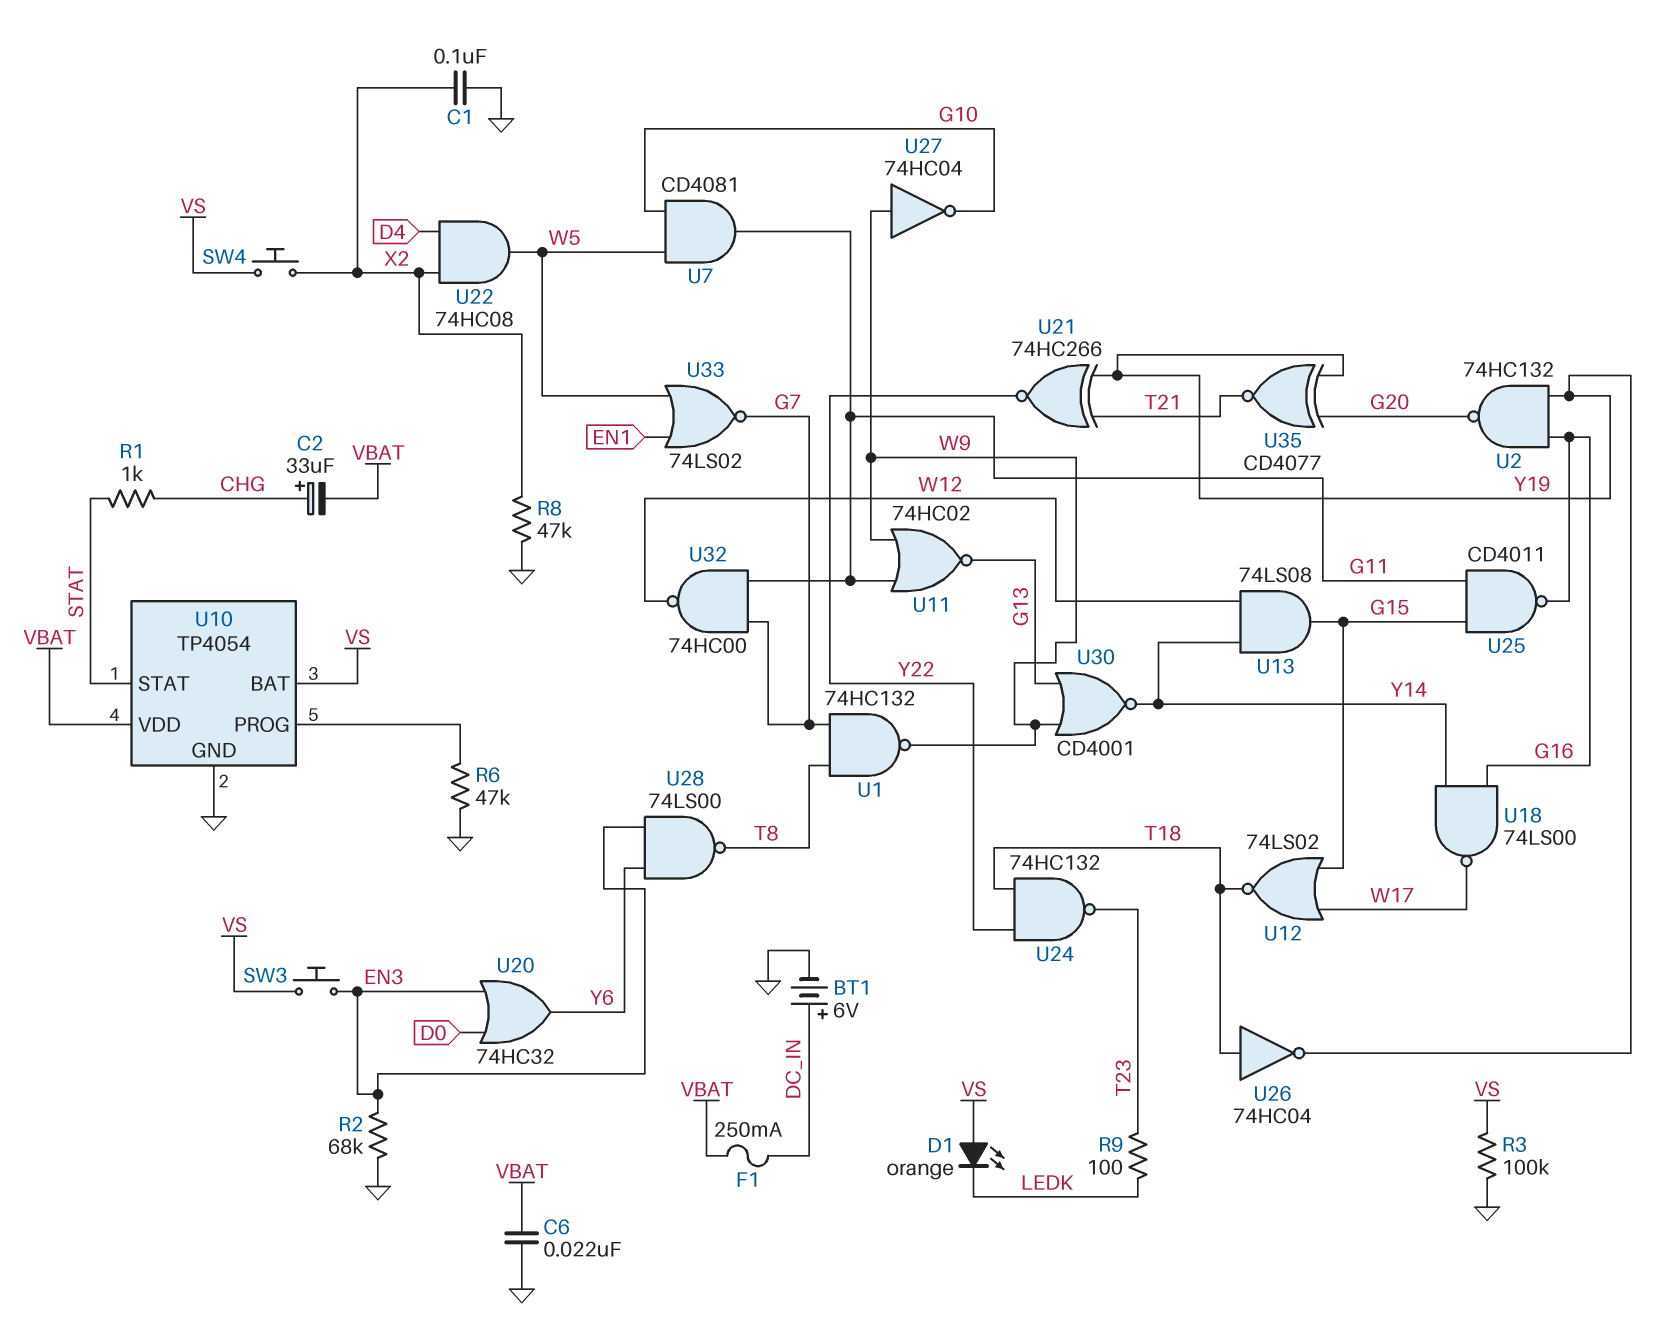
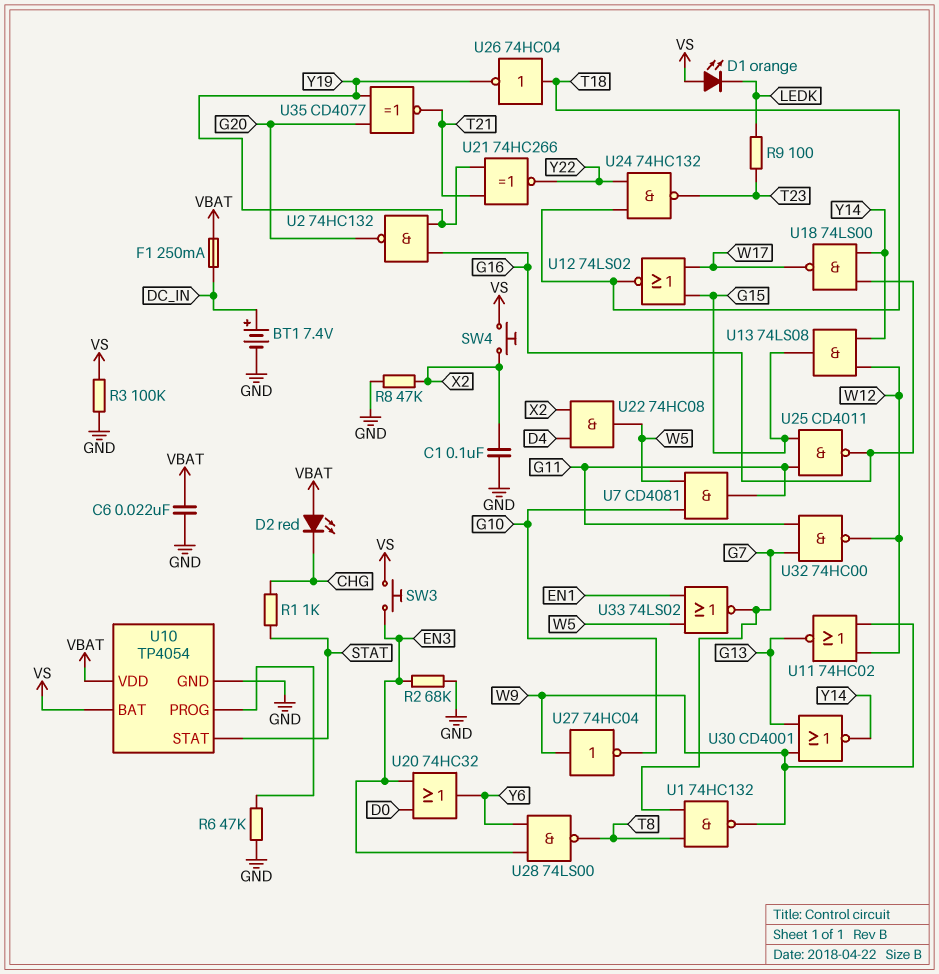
BT1: 6V (plus DC_IN, minus GND) -> 7.4V (plus DC_IN, minus GND)
C2: 33uF (plus CHG, minus VBAT) -> none
D2: none -> LED red (A VBAT, K CHG)
U11: NOR 74HC02 (in G11, in W9, out G13) -> NOR 74HC02 (in W9, in W12, out G13)

